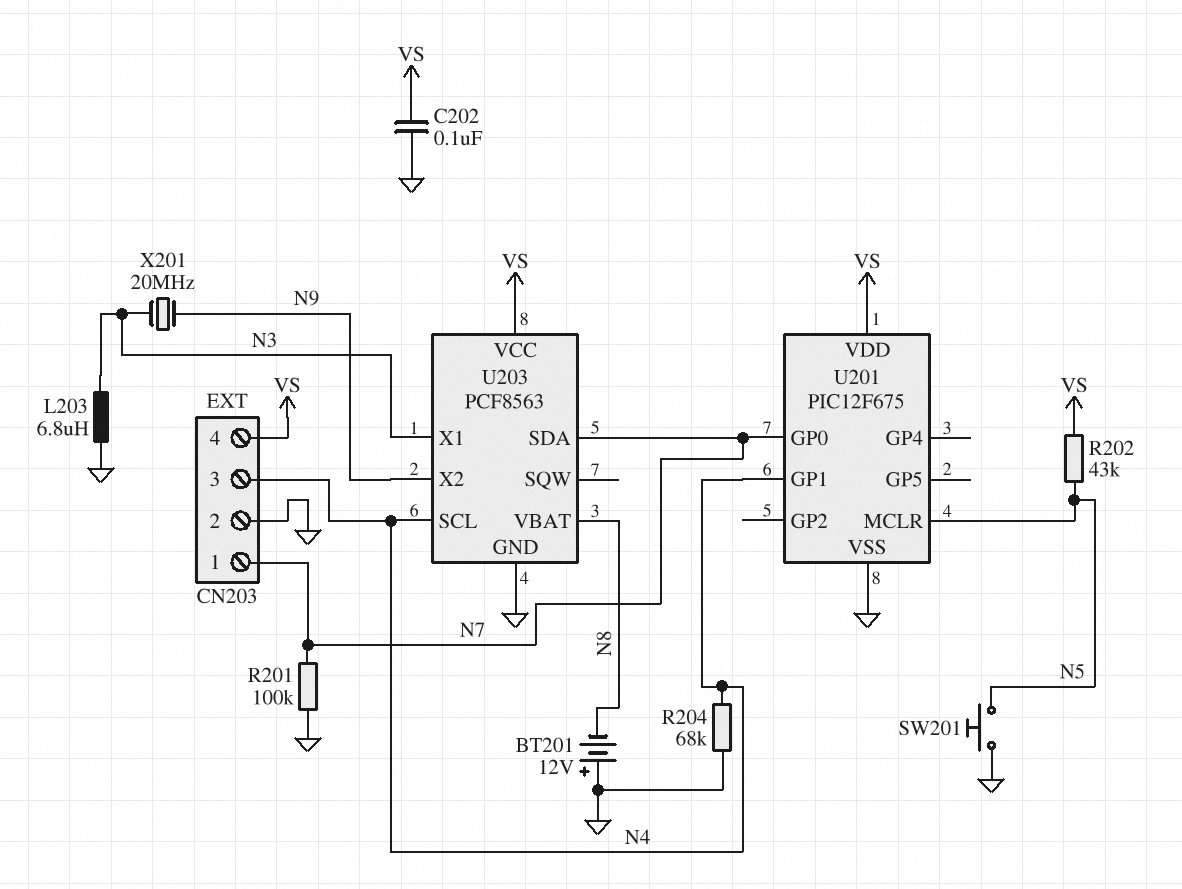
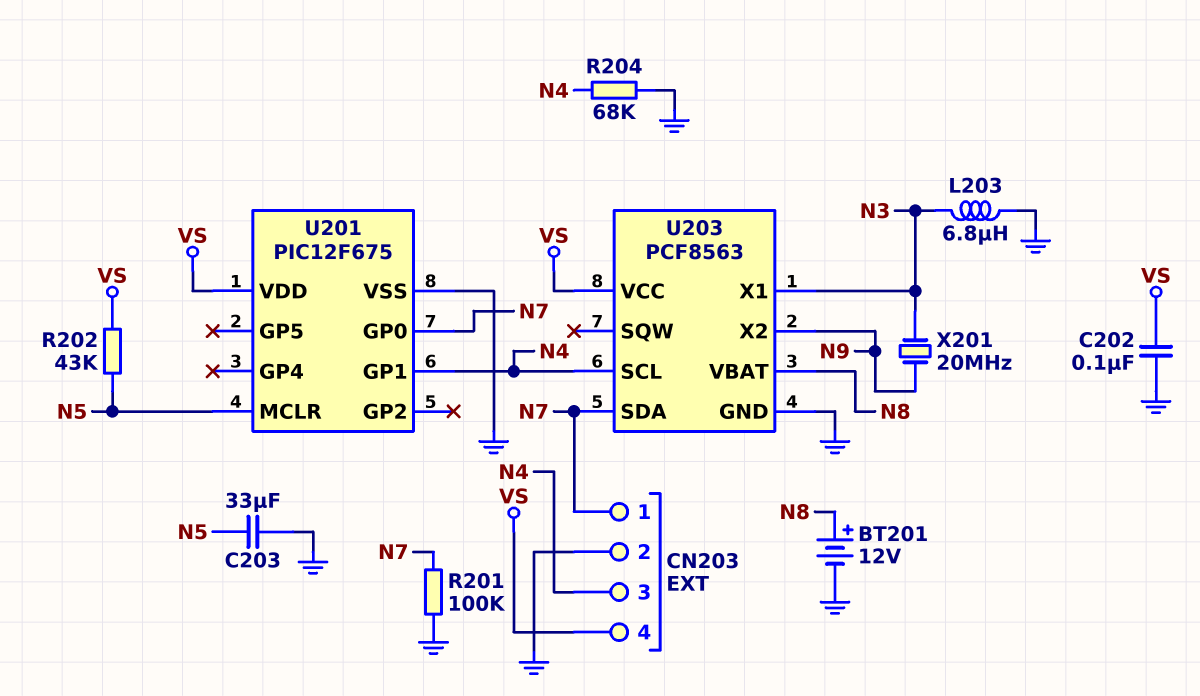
BT201: 12V (plus GND, minus N8) -> 12V (plus N8, minus GND)
C203: none -> 33uF (GND, N5)
SW201: button (GND, N5) -> none

